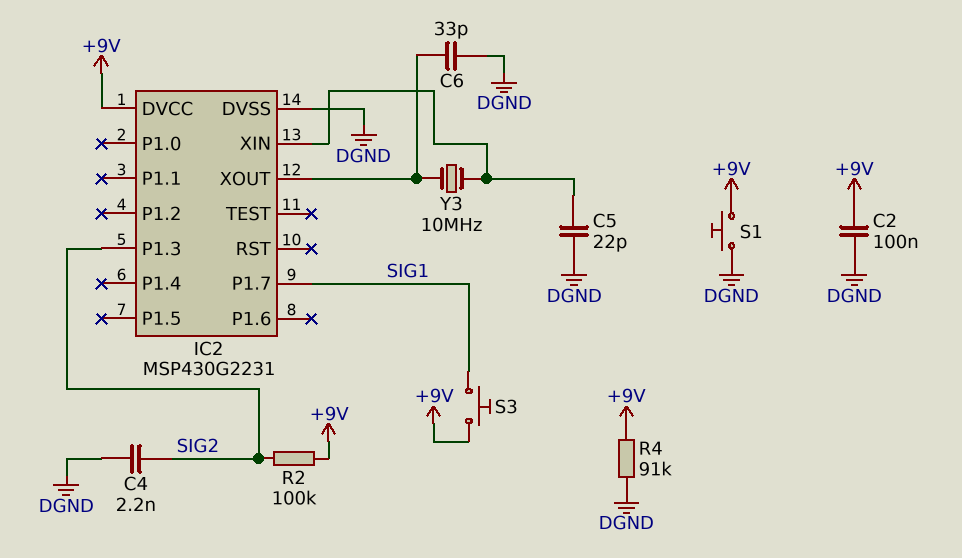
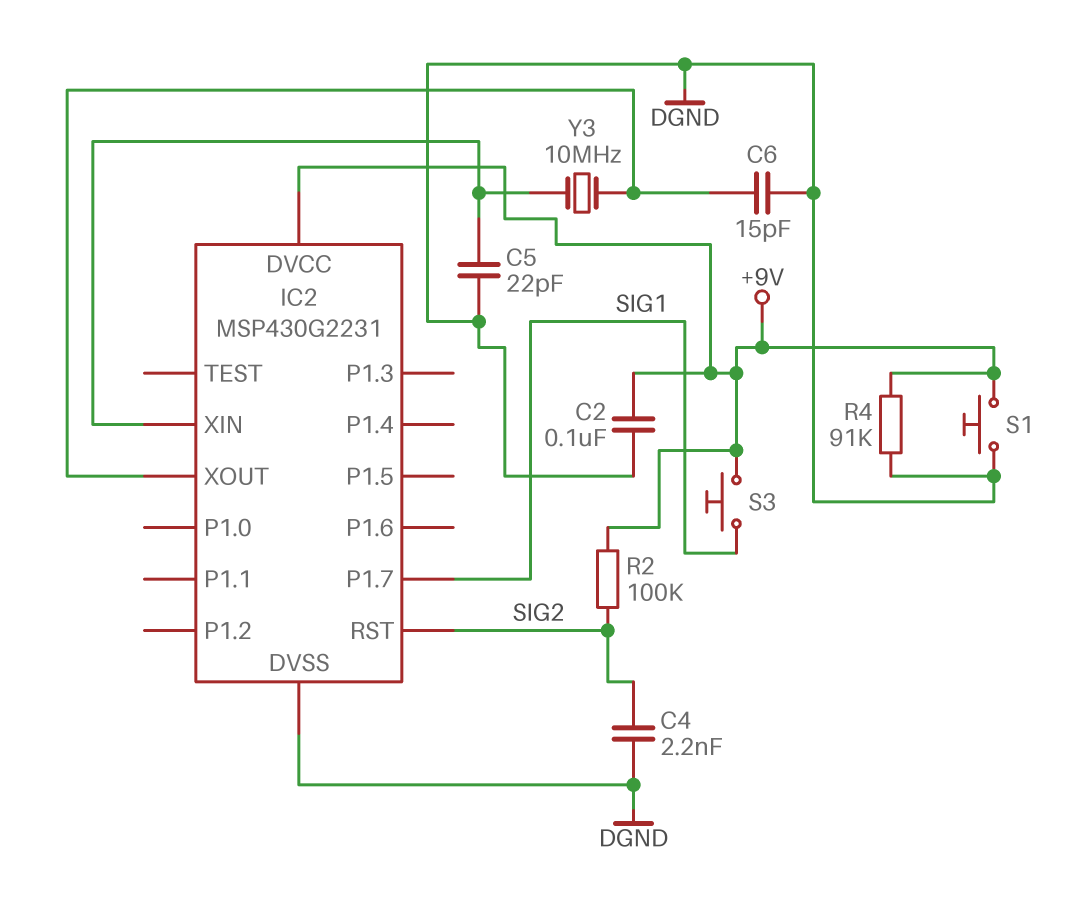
C6: 33pF (DGND, IC2/XOUT) -> 15pF (DGND, IC2/XOUT)
IC2 pin P1.3: SIG2 -> none
IC2 pin RST: none -> SIG2

